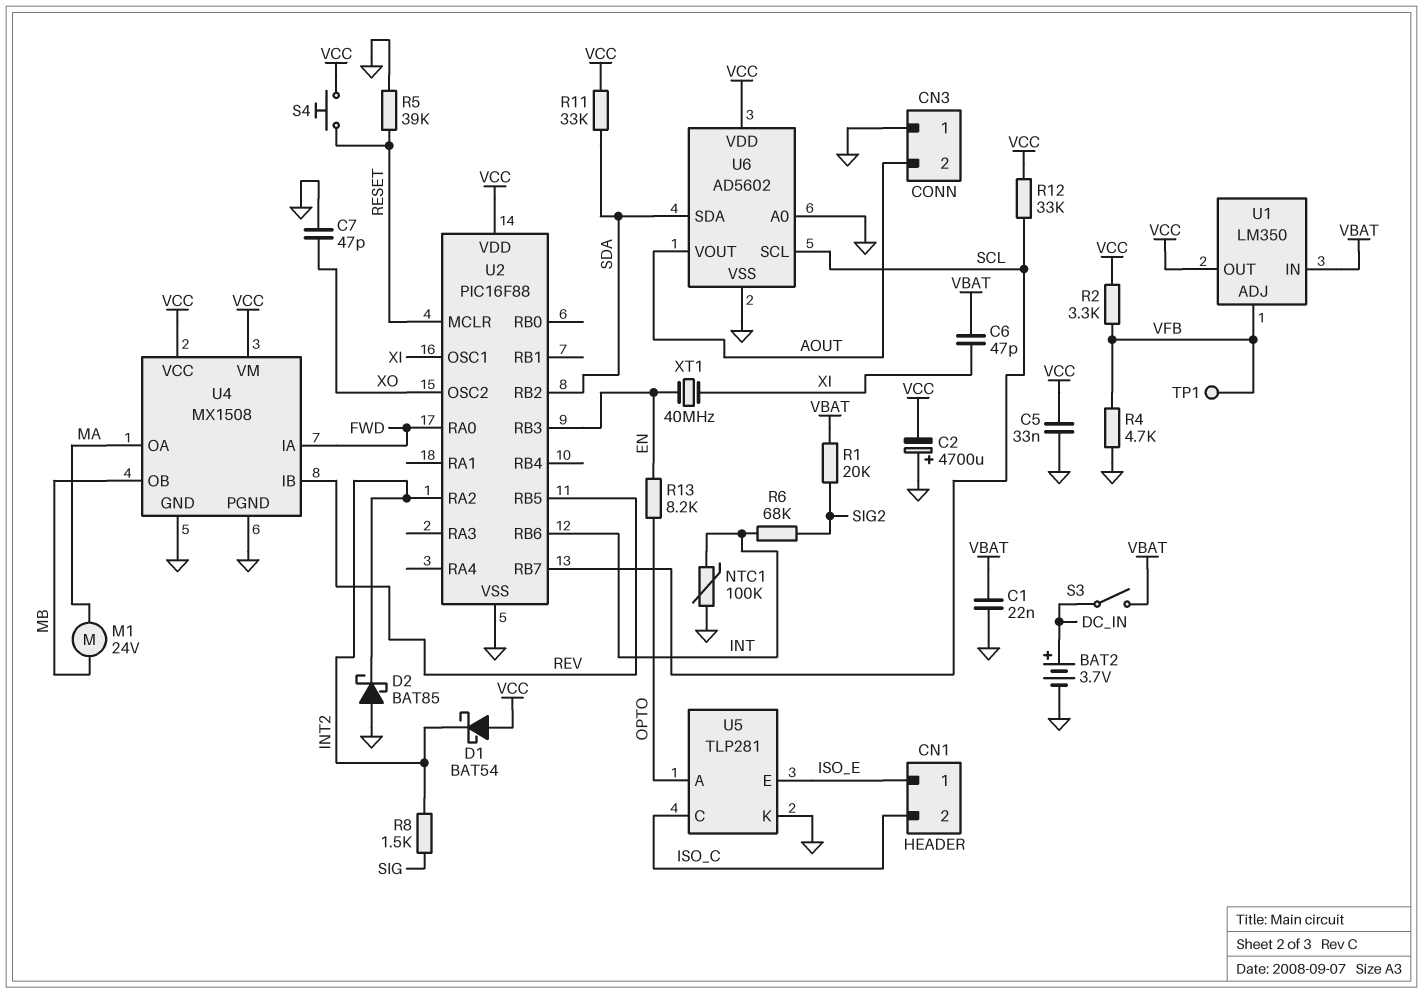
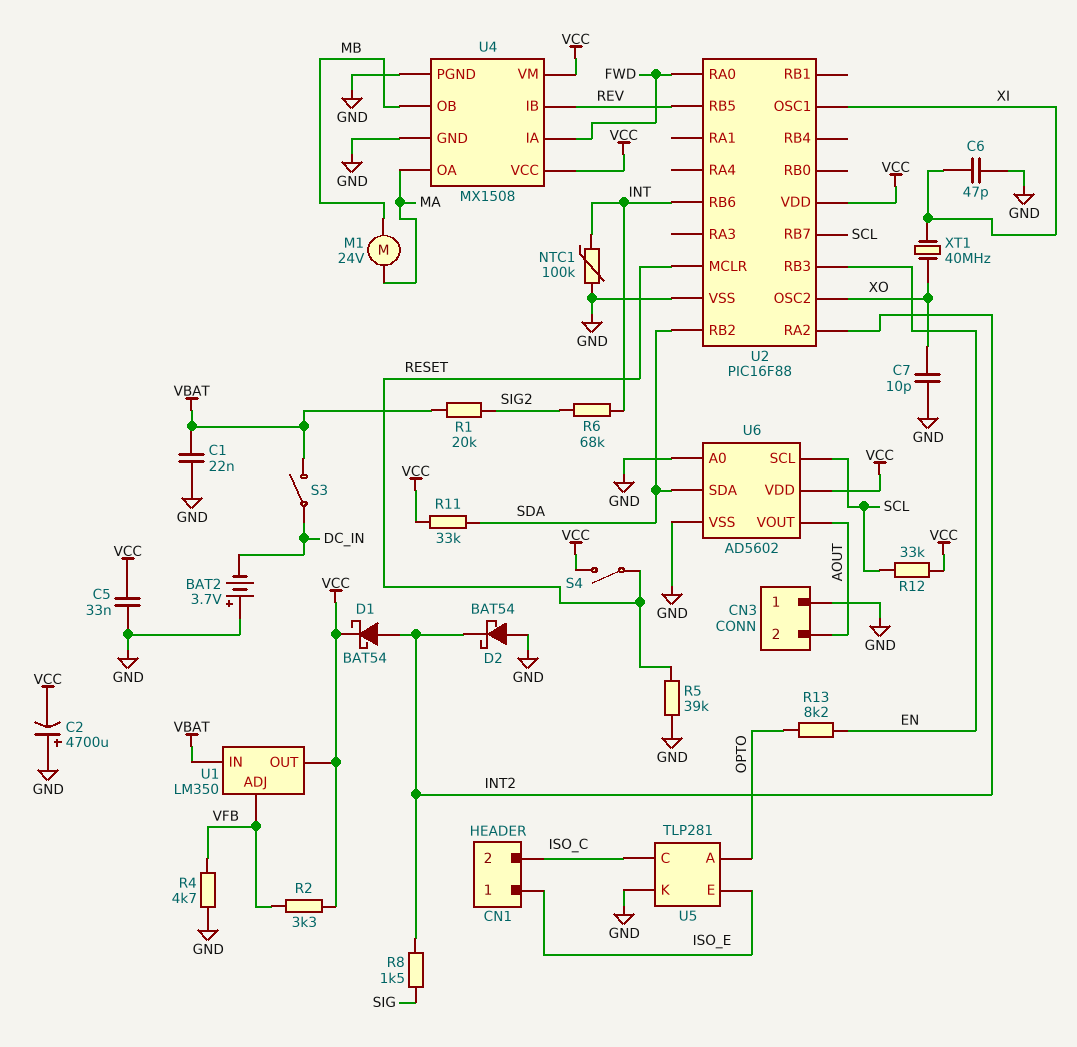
BAT2: 3.7V (plus DC_IN, minus GND) -> 3.7V (plus GND, minus DC_IN)
C6: 47pF (VBAT, XI) -> 47pF (GND, XI)
C7: 47pF (GND, XO) -> 10pF (GND, XO)
D1: schottky BAT54 (A VCC, K INT2) -> schottky BAT54 (A INT2, K VCC)
D2: schottky BAT85 (A GND, K INT2) -> schottky BAT54 (A GND, K INT2)
S4: button (RESET, VCC) -> switch (RESET, VCC)
TP1: test point (VFB) -> none
XT1: 40MHz (EN, XI) -> 40MHz (XI, XO)

